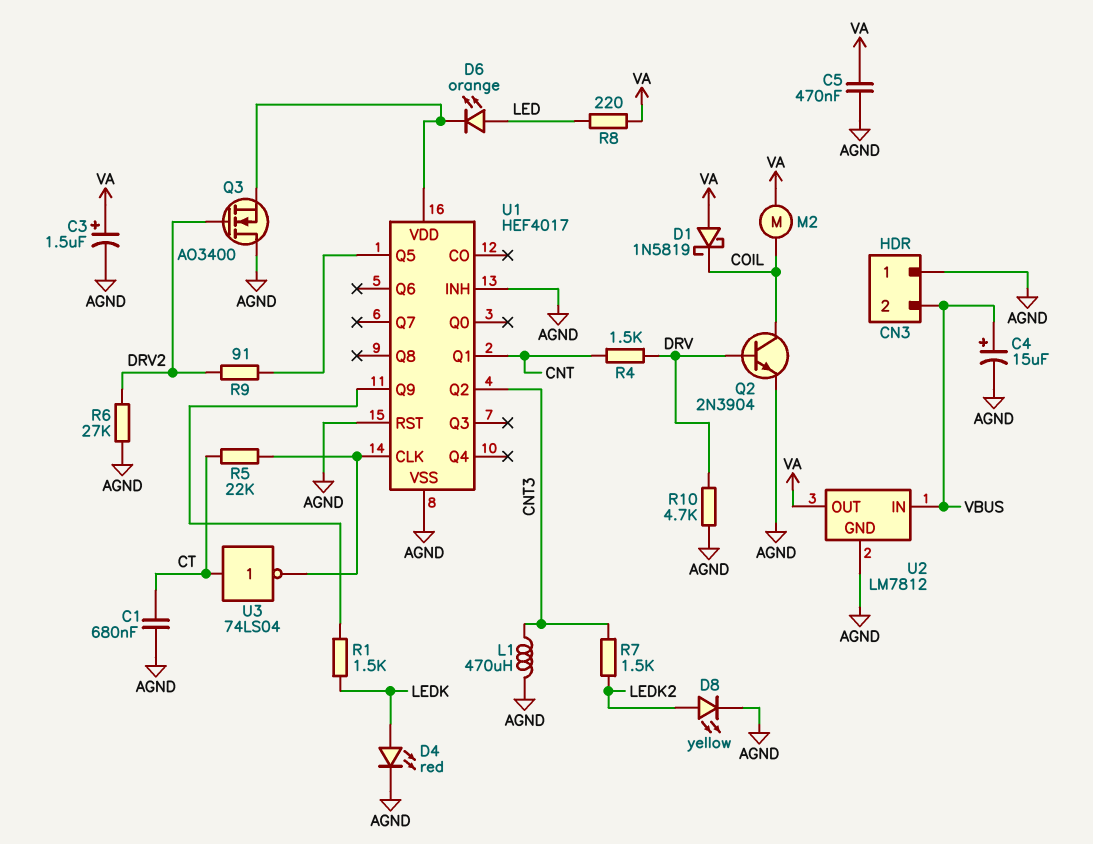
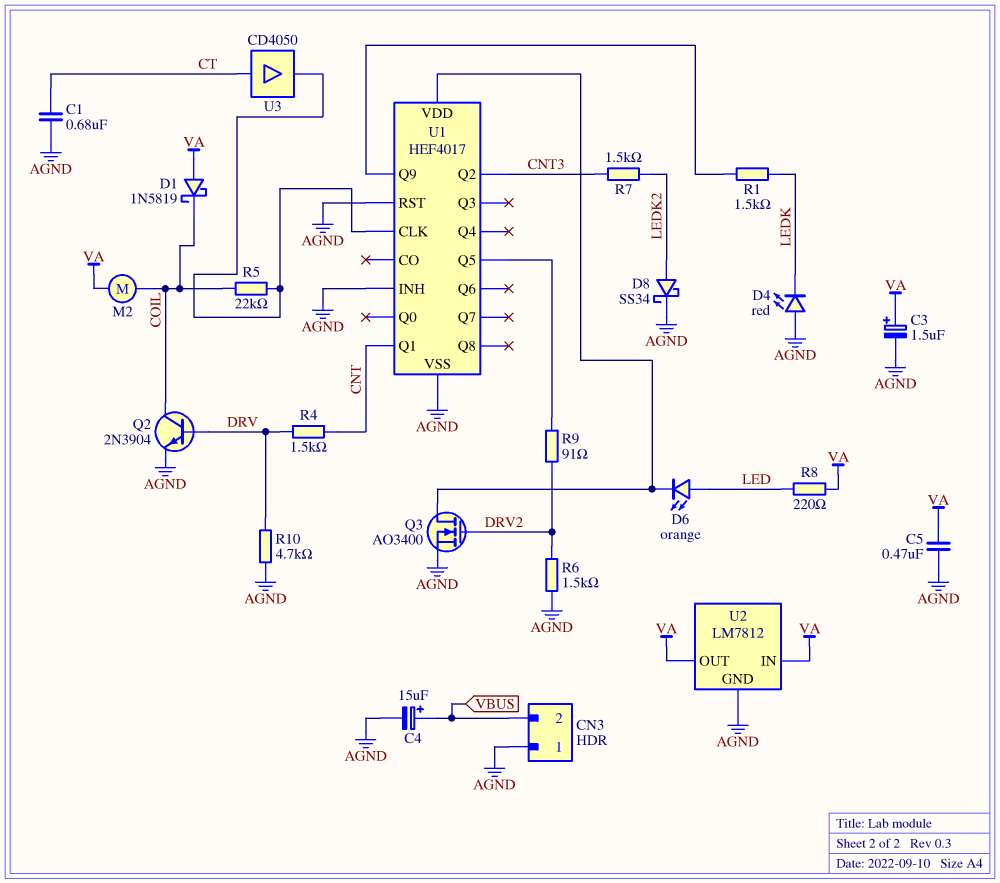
D4: LED red (A LEDK, K AGND) -> LED red (A AGND, K LEDK)
D8: LED yellow (A LEDK2, K AGND) -> schottky SS34 (A LEDK2, K AGND)
L1: 470uH (AGND, CNT3) -> none
Q3: NMOS AO3400 (G DRV2, D AGND, S U1/VDD) -> NMOS AO3400 (G DRV2, D U1/VDD, S AGND)
R5: 22k (CT, U1/CLK) -> 22k (COIL, U1/CLK)
R6: 27k (AGND, DRV2) -> 1.5k (AGND, DRV2)
U2 pin IN: VBUS -> VA
U3: NOT 74LS04 (in CT, out U1/CLK) -> buffer CD4050 (in CT, out U1/CLK)

